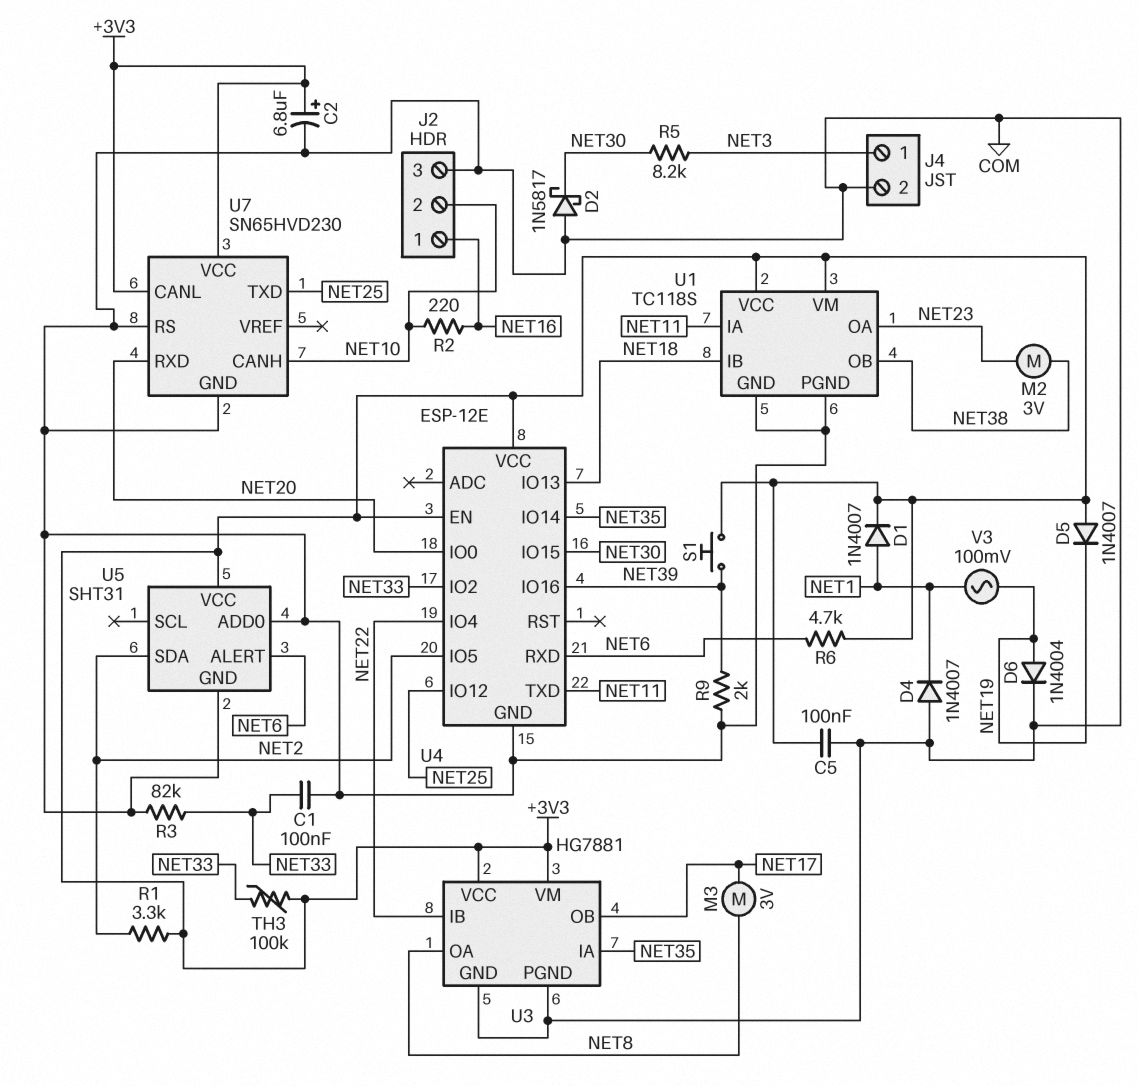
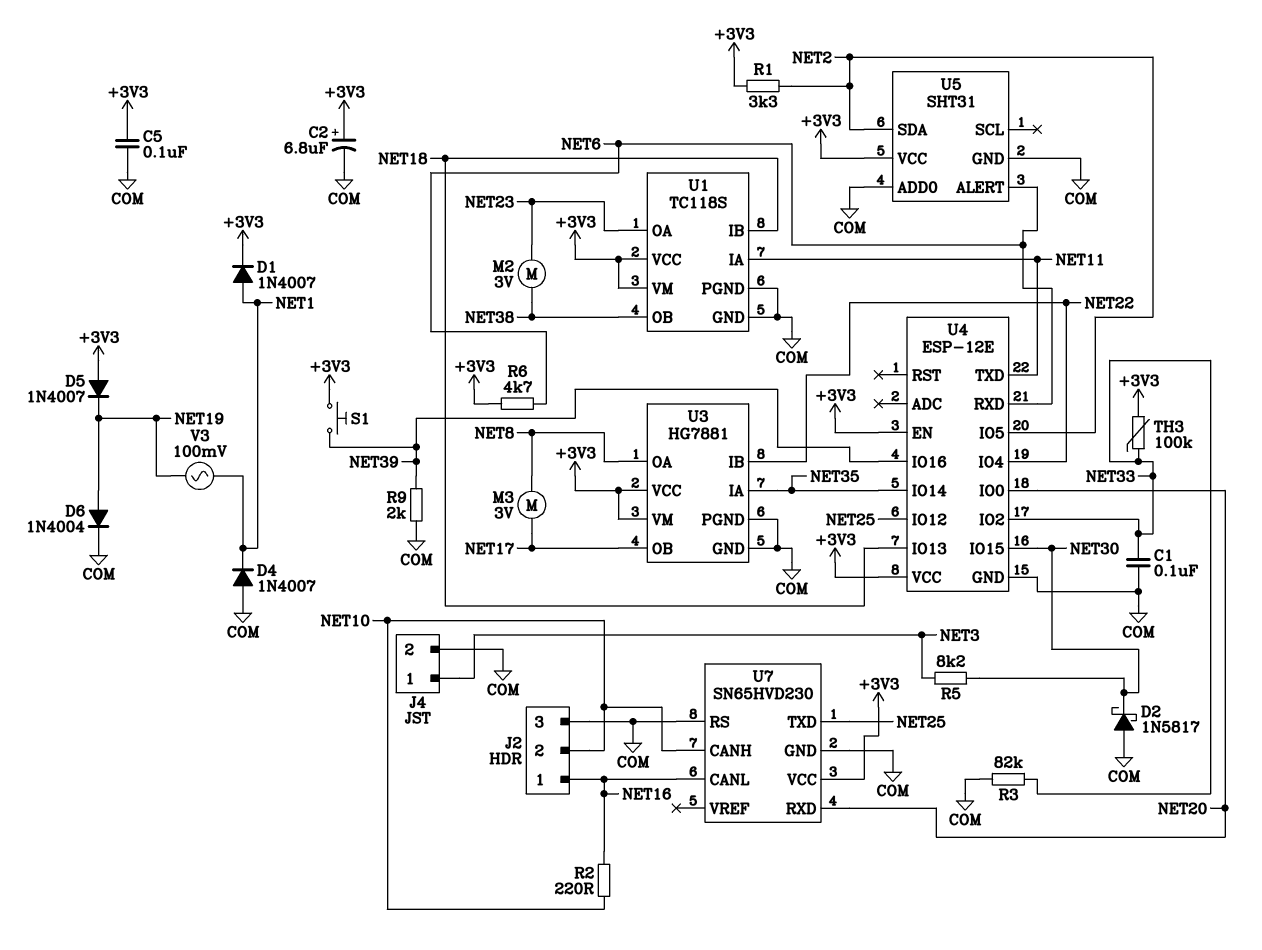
U7 pin CANL: +3V3 -> NET16

